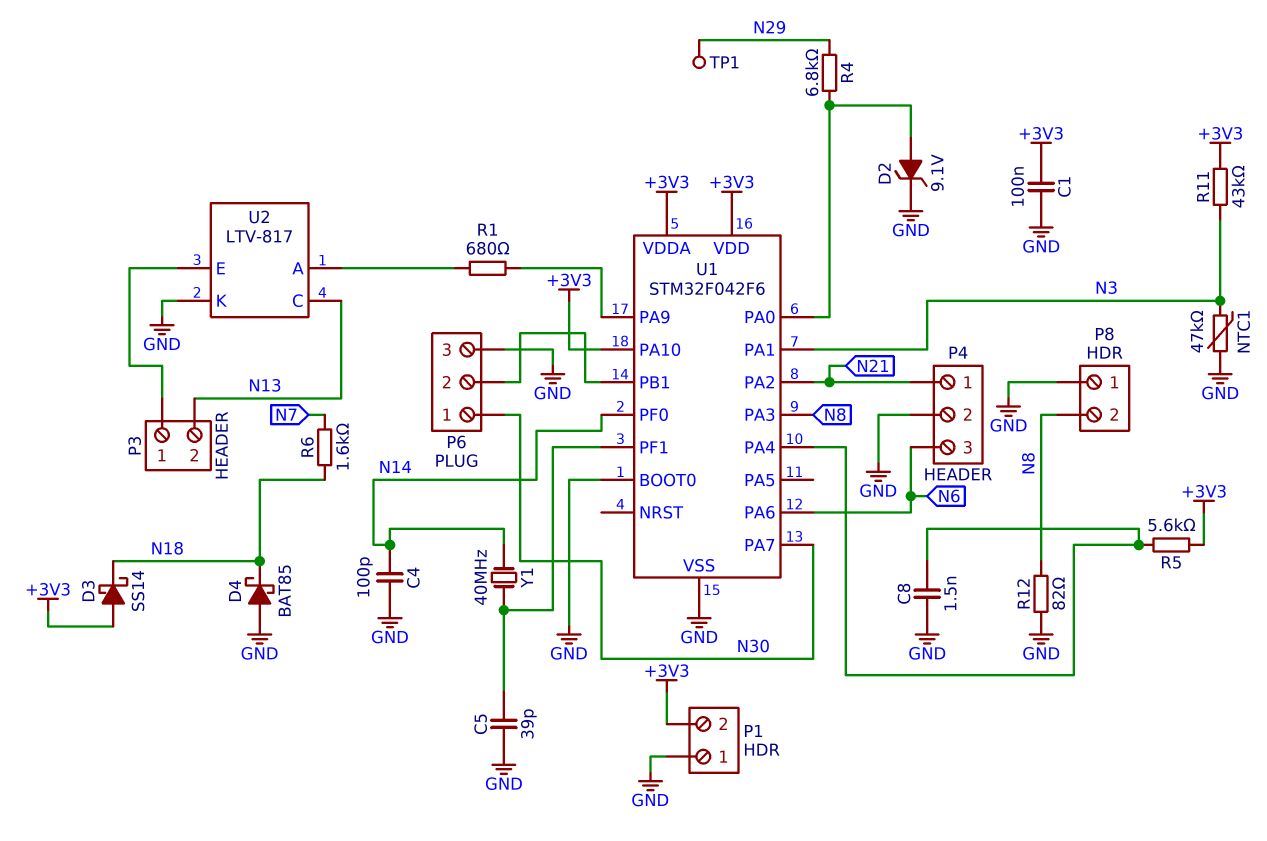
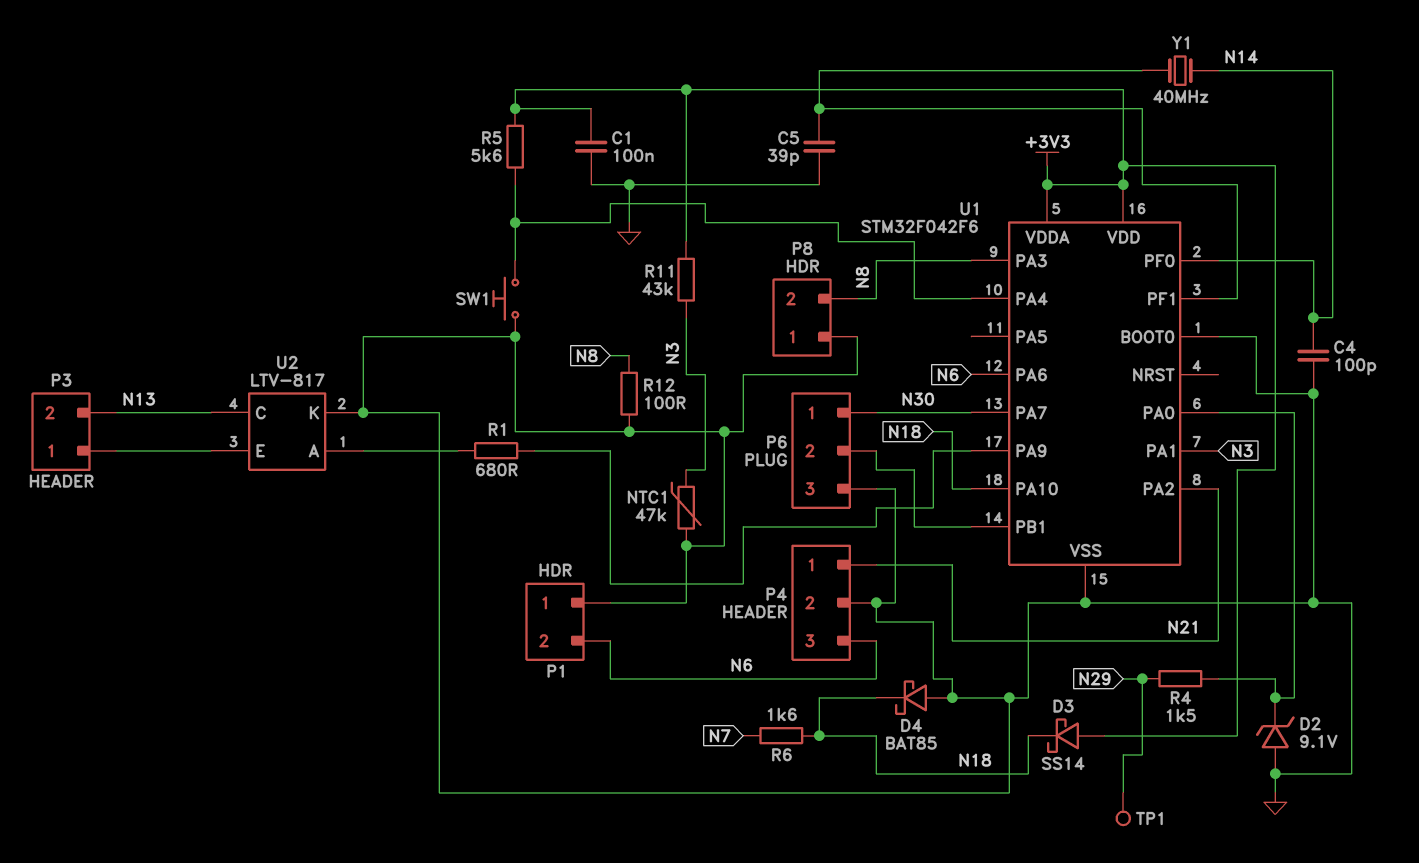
C8: 1.5nF (GND, U1/PA4) -> none
D2: zener 9.1V (A U1/PA0, K GND) -> zener 9.1V (A GND, K U1/PA0)
P1 pin 2: +3V3 -> N6
R4: 6.8k (N29, U1/PA0) -> 1.5k (N29, U1/PA0)
R12: 82 (GND, N8) -> 100 (GND, N8)
SW1: none -> button (GND, U1/PA4)
U1 pin PA10: +3V3 -> N18

